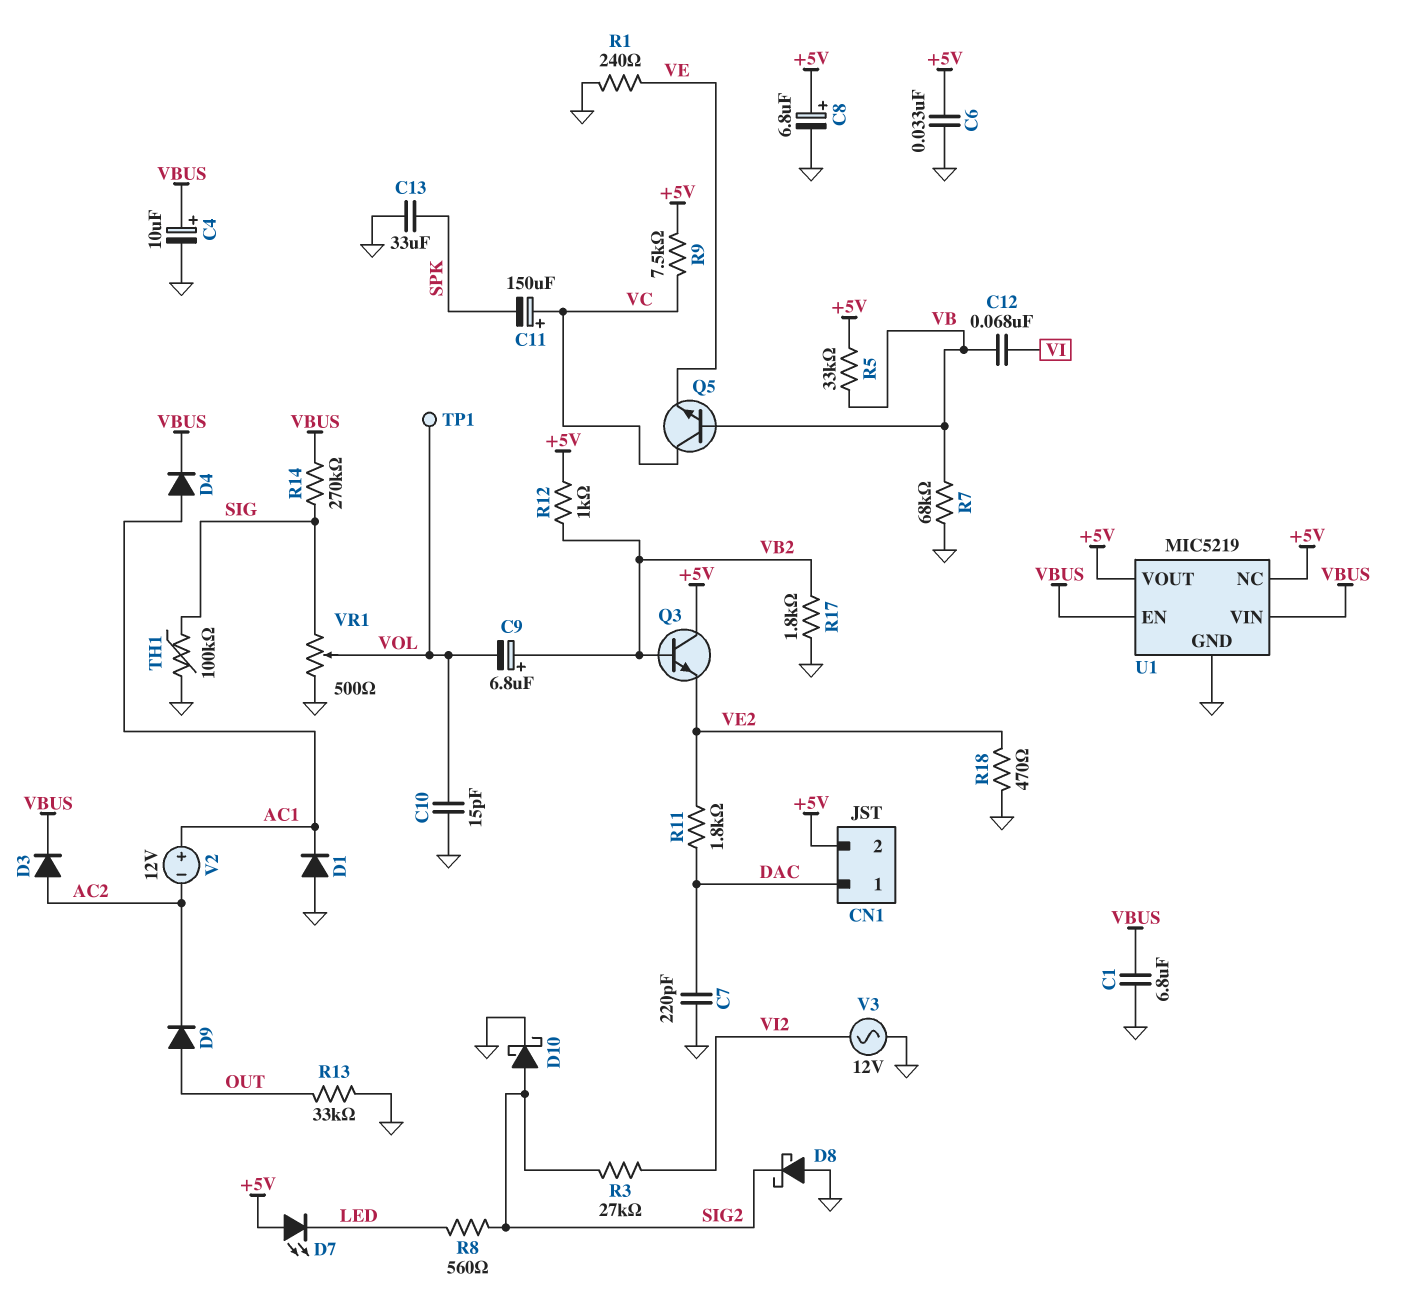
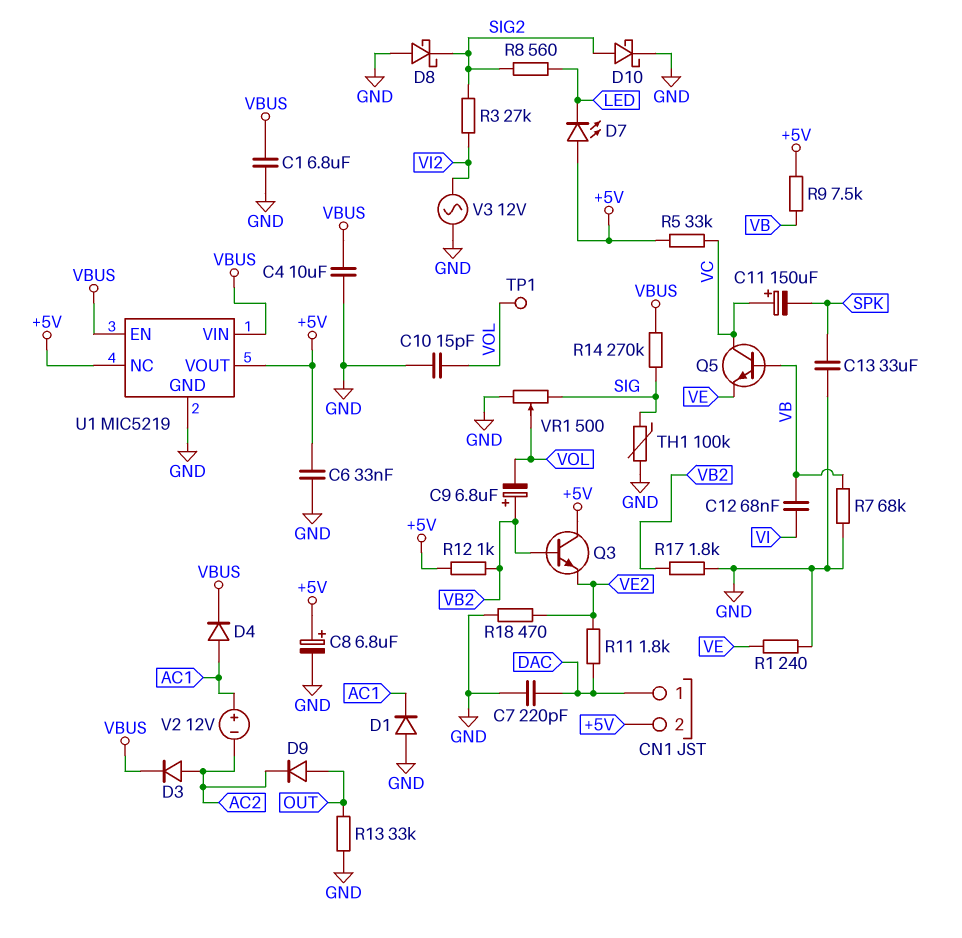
C4: 10uF (plus VBUS, minus GND) -> 10uF (GND, VBUS)
R5: 33k (+5V, VB) -> 33k (+5V, VC)
R9: 7.5k (+5V, VC) -> 7.5k (+5V, VB)

